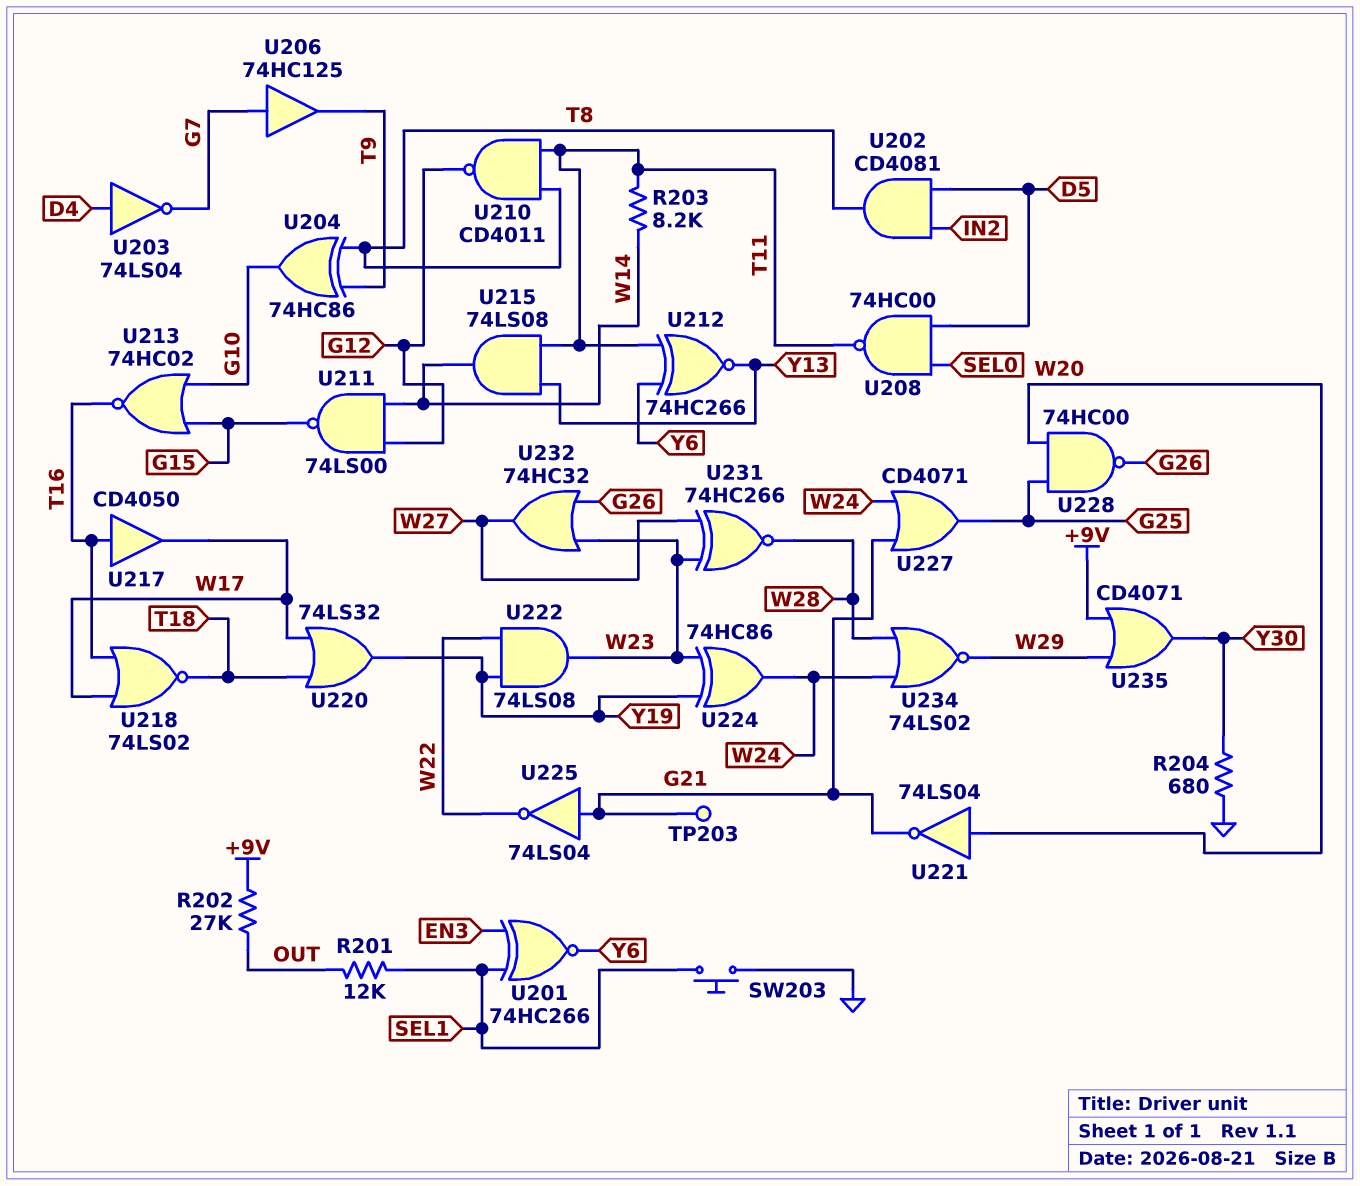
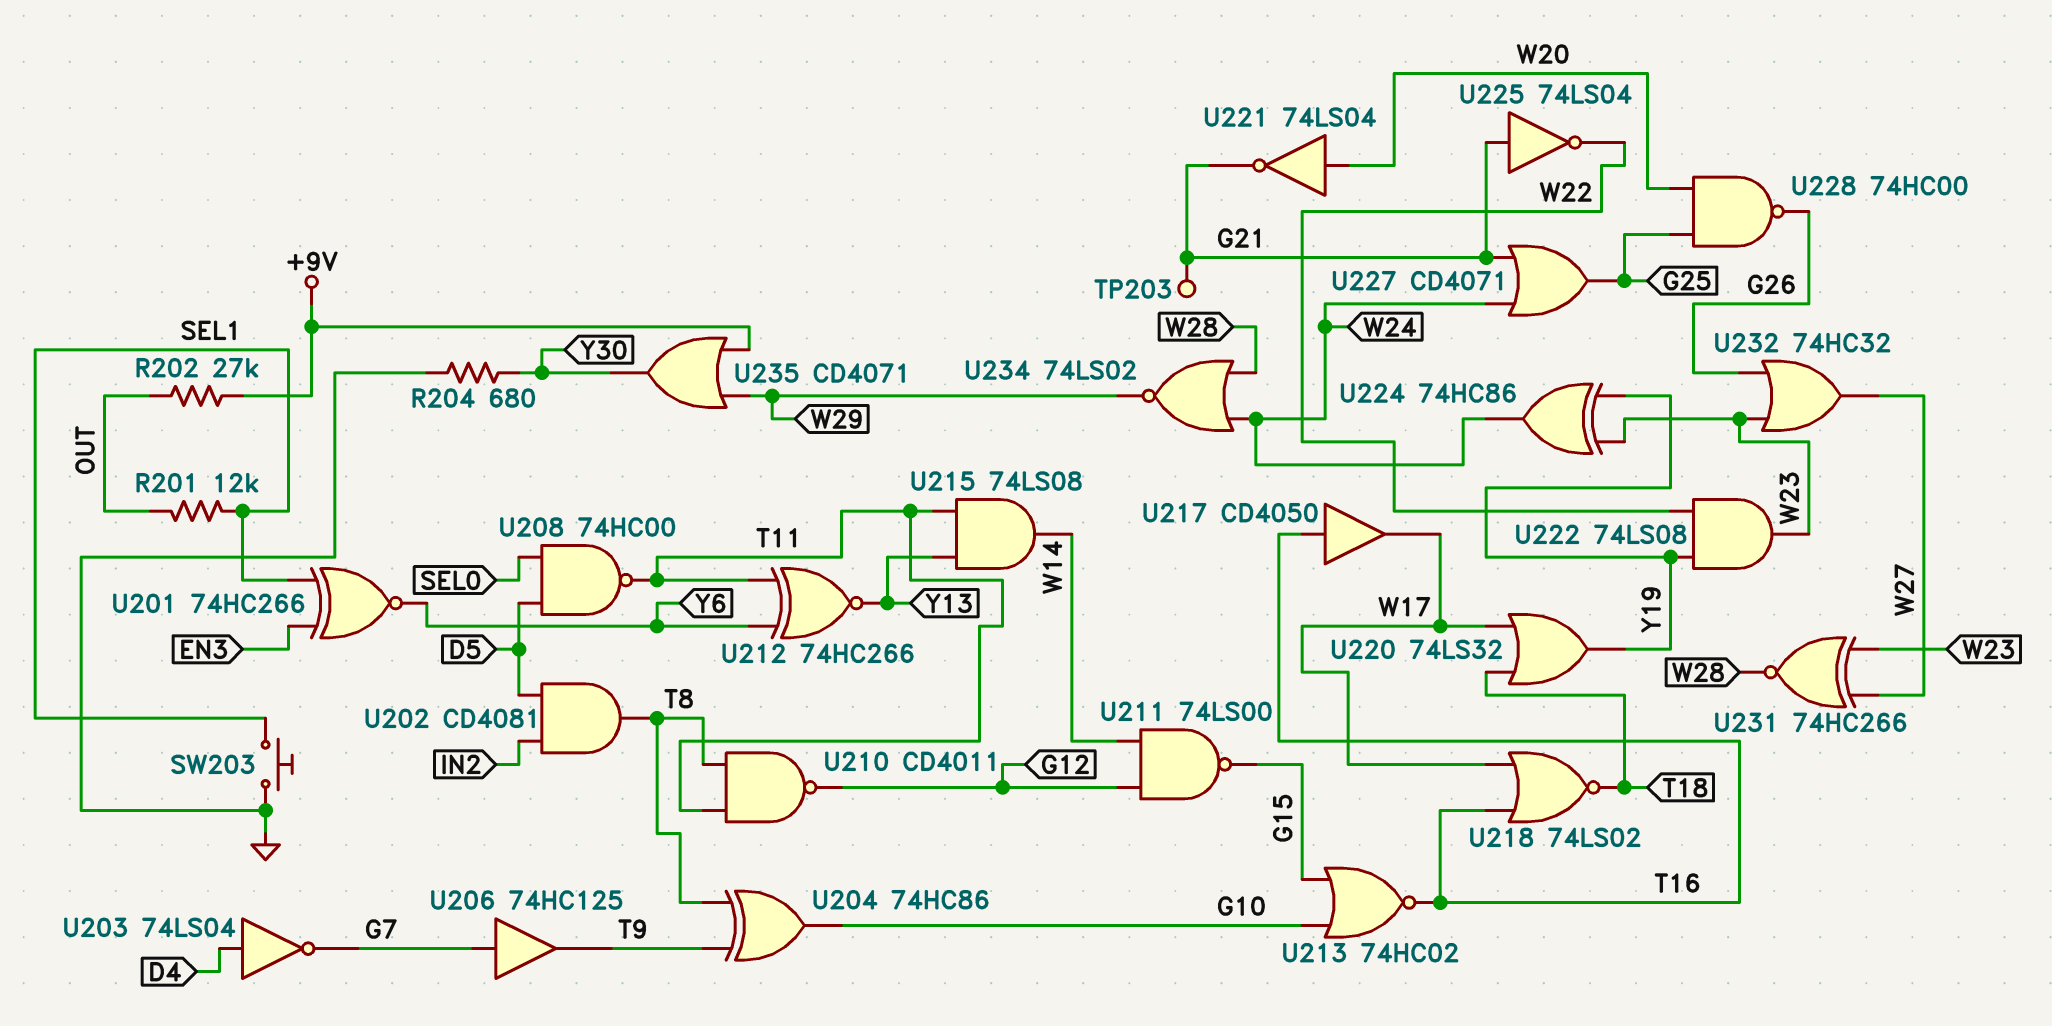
R203: 8.2k (T11, W14) -> none

